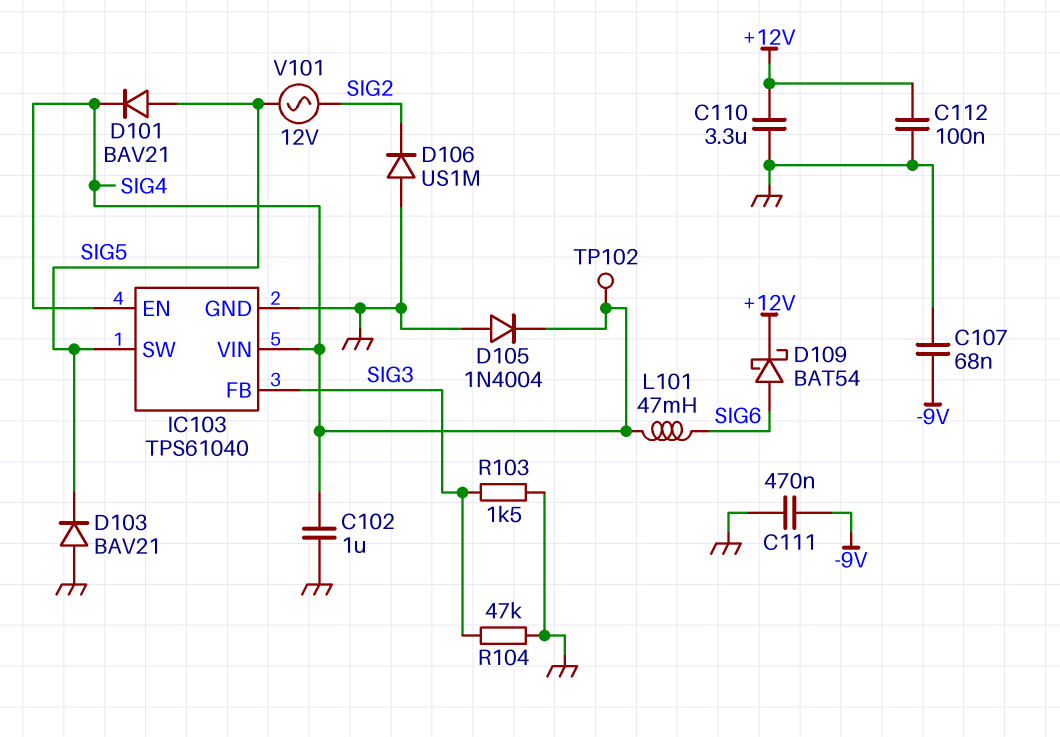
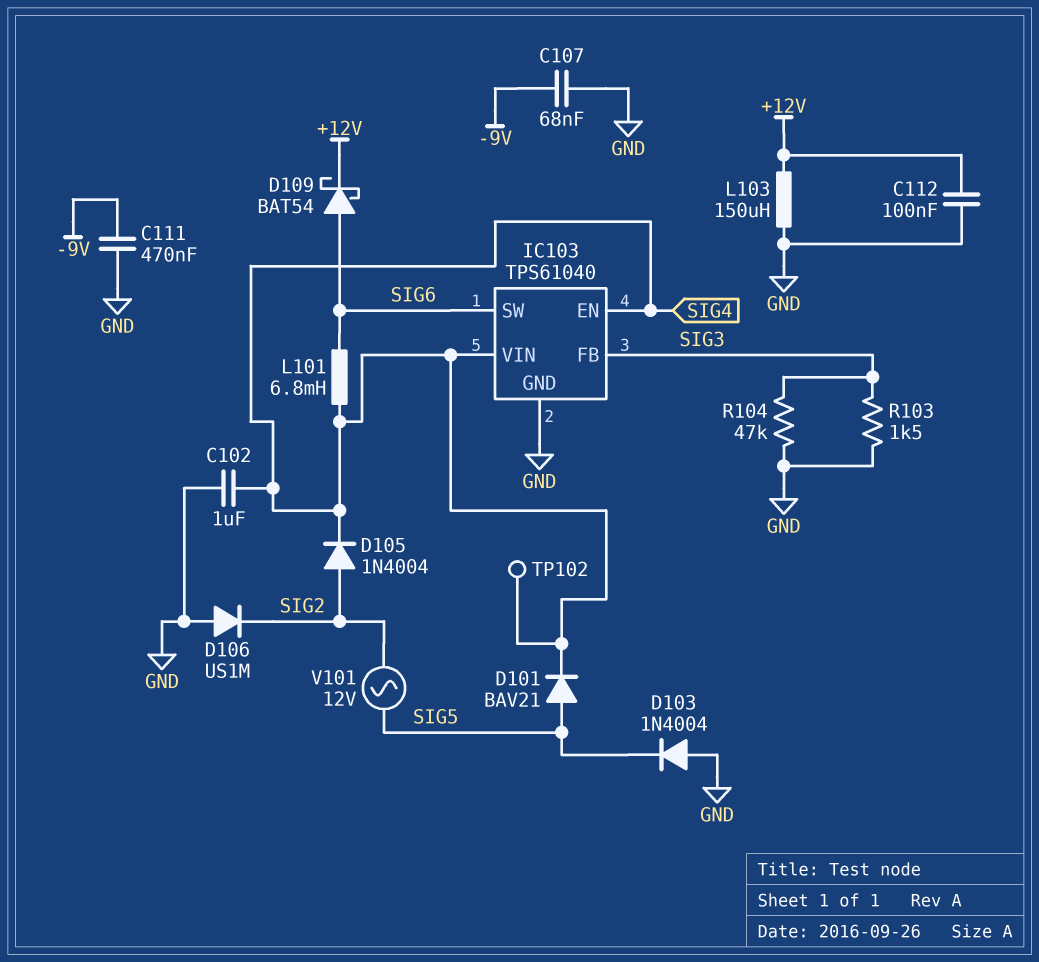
C110: 3.3uF (+12V, GND) -> none
D103: diode BAV21 (A GND, K SIG5) -> diode 1N4004 (A GND, K SIG5)
D105: diode 1N4004 (A GND, K SIG4) -> diode 1N4004 (A SIG2, K SIG4)
IC103 pin SW: SIG5 -> SIG6
L101: 47mH (SIG4, SIG6) -> 6.8mH (SIG4, SIG6)
L103: none -> 150uH (+12V, GND)

